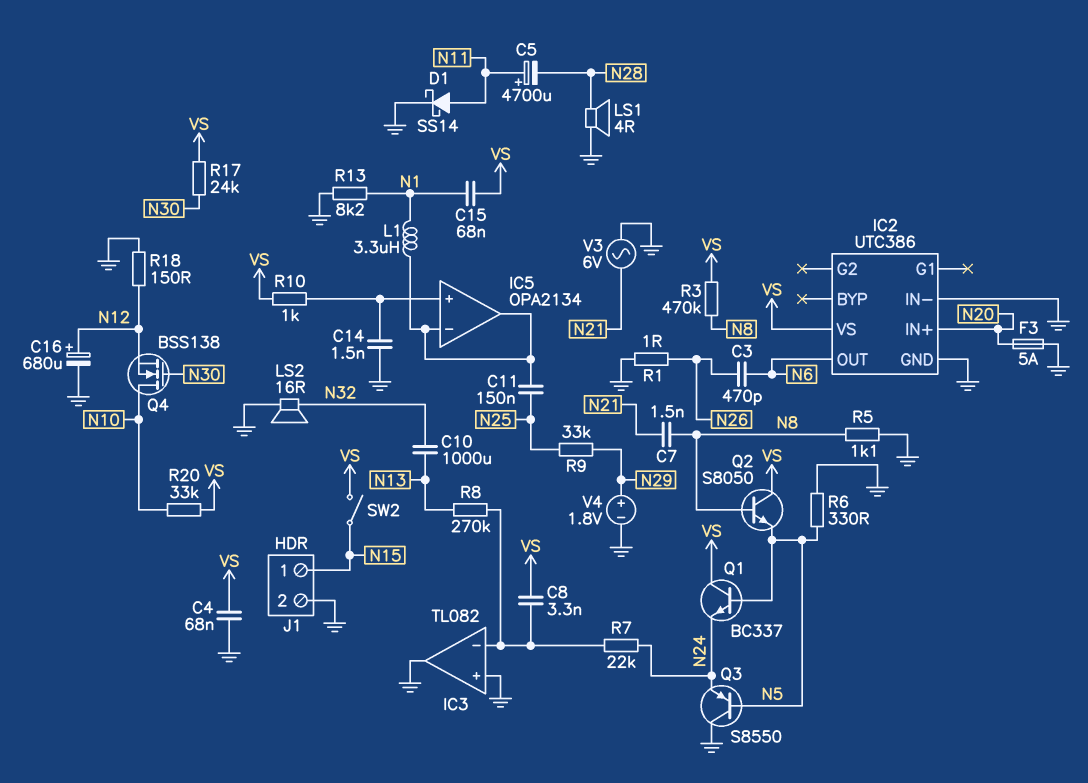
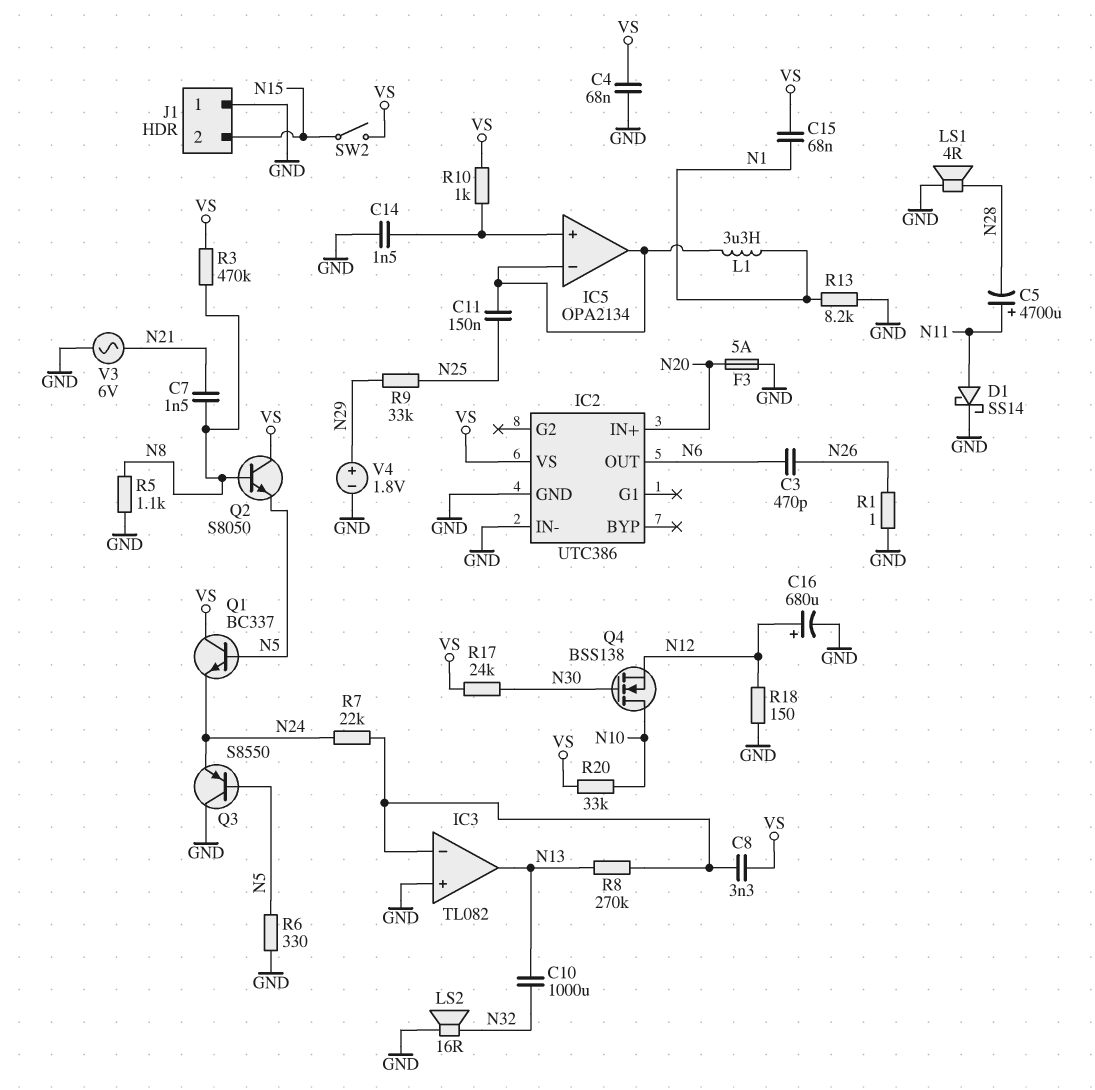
IC3 pin out: GND -> N13
J1 pin 1: N15 -> GND
J1 pin 2: GND -> N15

